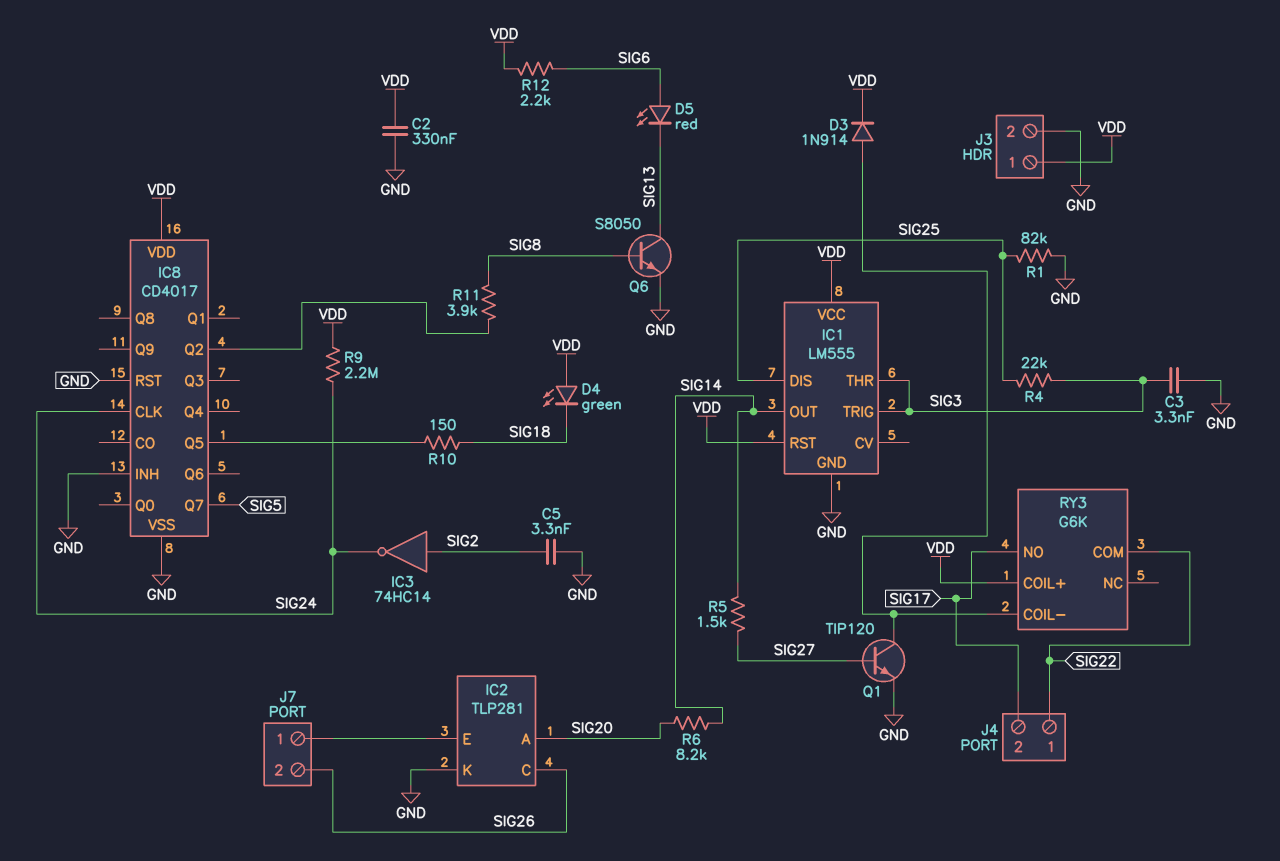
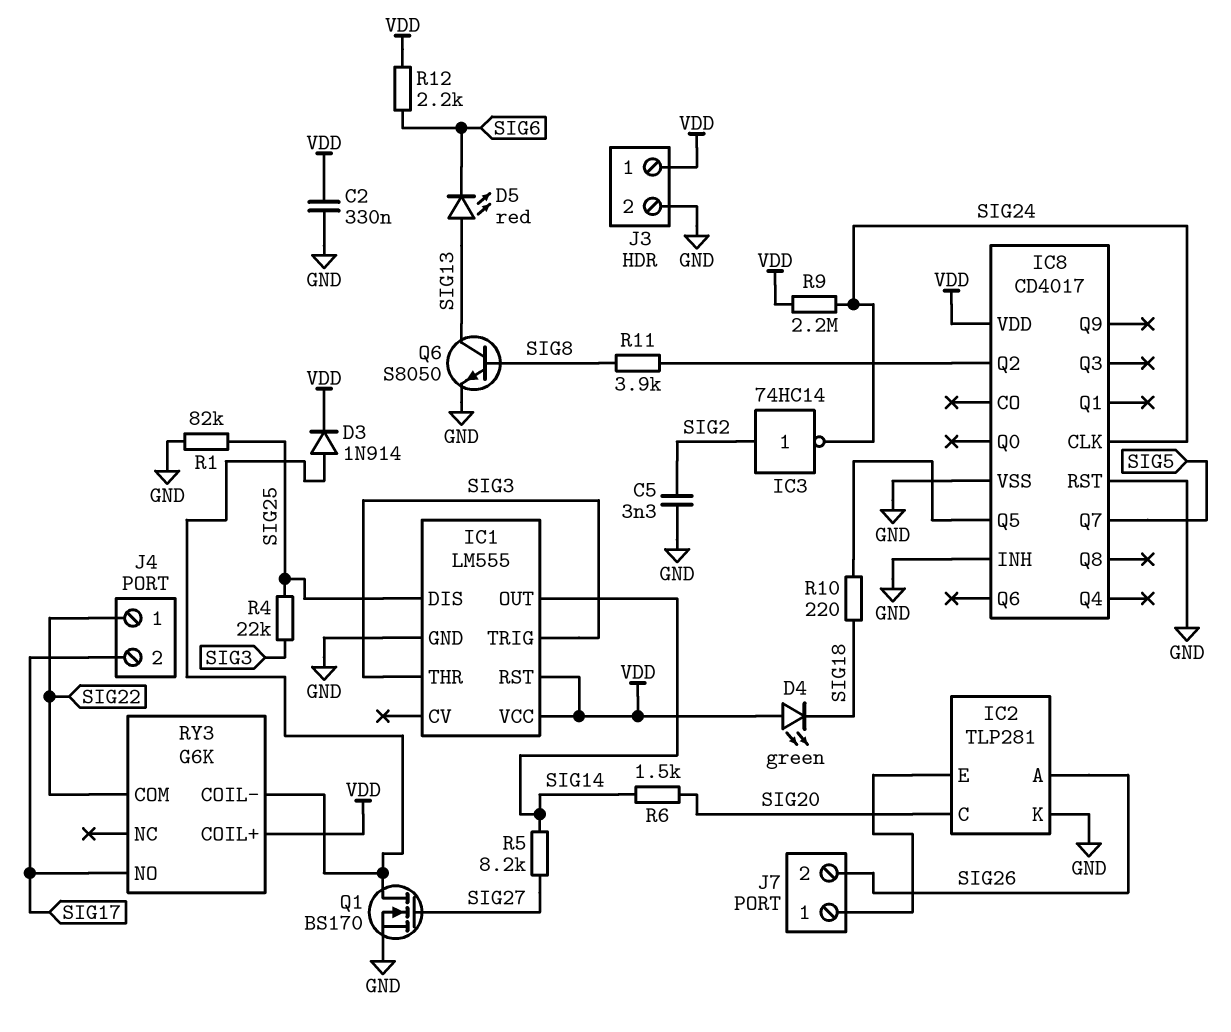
C3: 3.3nF (GND, SIG3) -> none
D5: LED red (A SIG6, K SIG13) -> LED red (A SIG13, K SIG6)
IC2 pin A: SIG20 -> SIG26
IC2 pin C: SIG26 -> SIG20
Q1: NPN TIP120 (B SIG27, C RY3/COIL-, E GND) -> NMOS BS170 (G SIG27, D RY3/COIL-, S GND)
R5: 1.5k (SIG14, SIG27) -> 8.2k (SIG14, SIG27)
R6: 8.2k (SIG14, SIG20) -> 1.5k (SIG14, SIG20)
R10: 150 (IC8/Q5, SIG18) -> 220 (IC8/Q5, SIG18)

